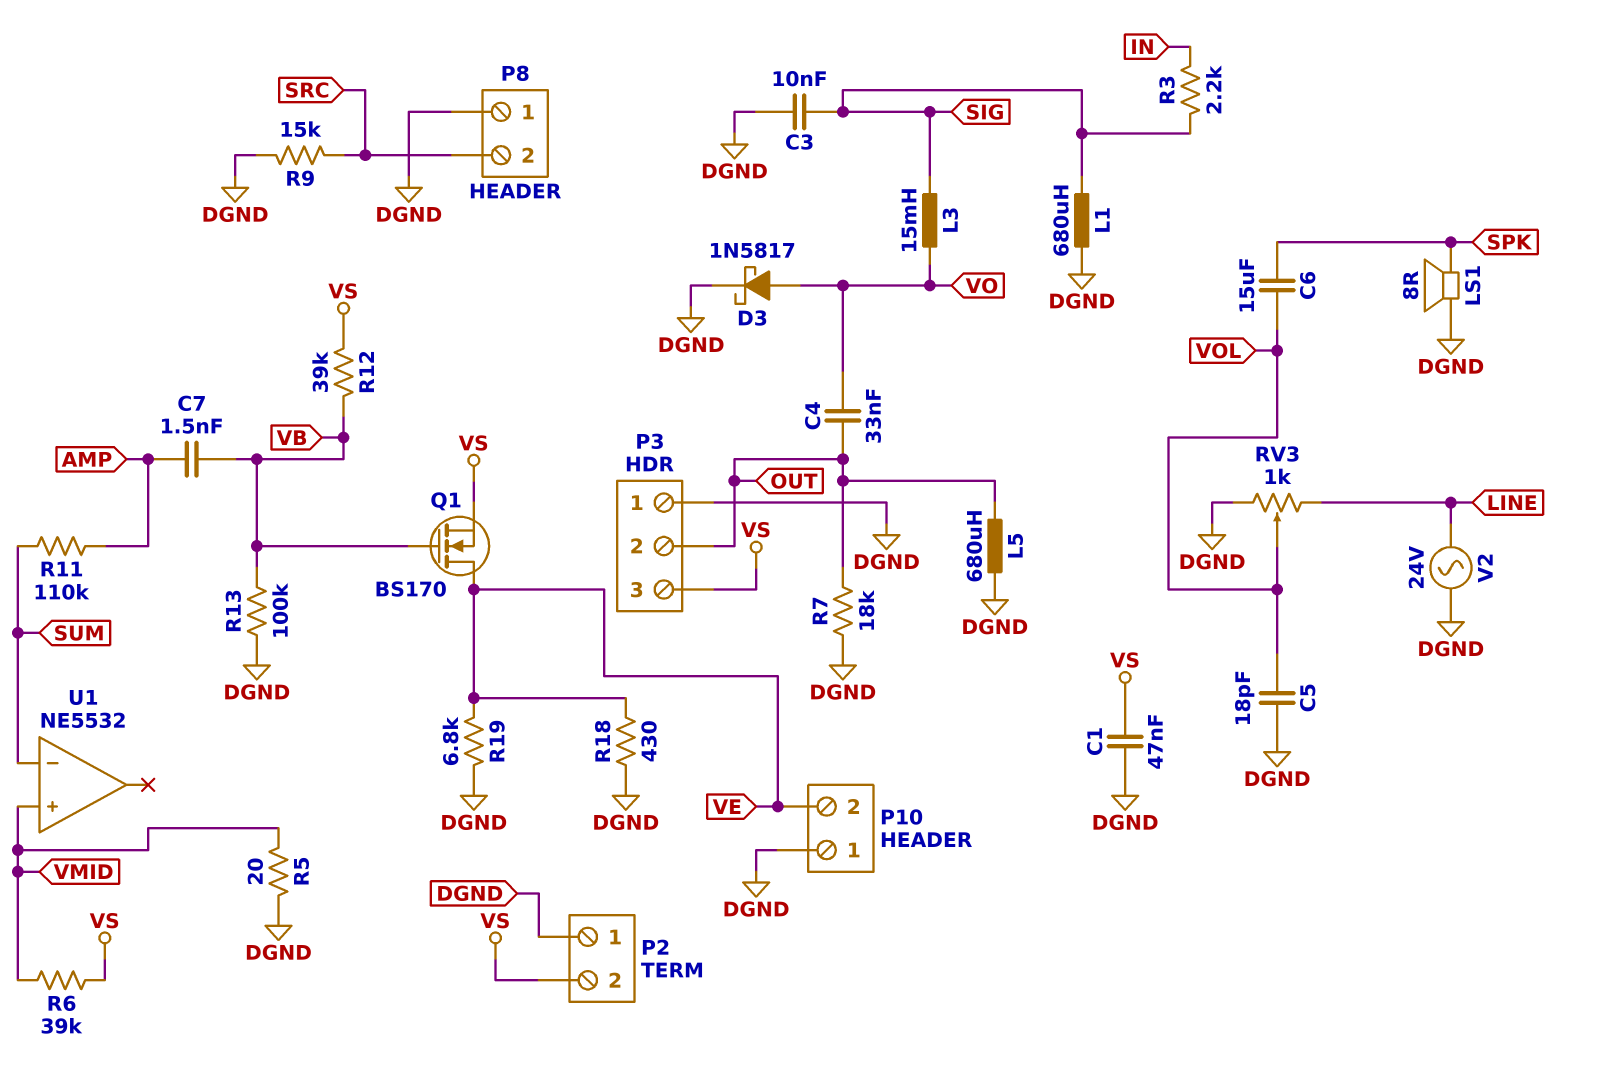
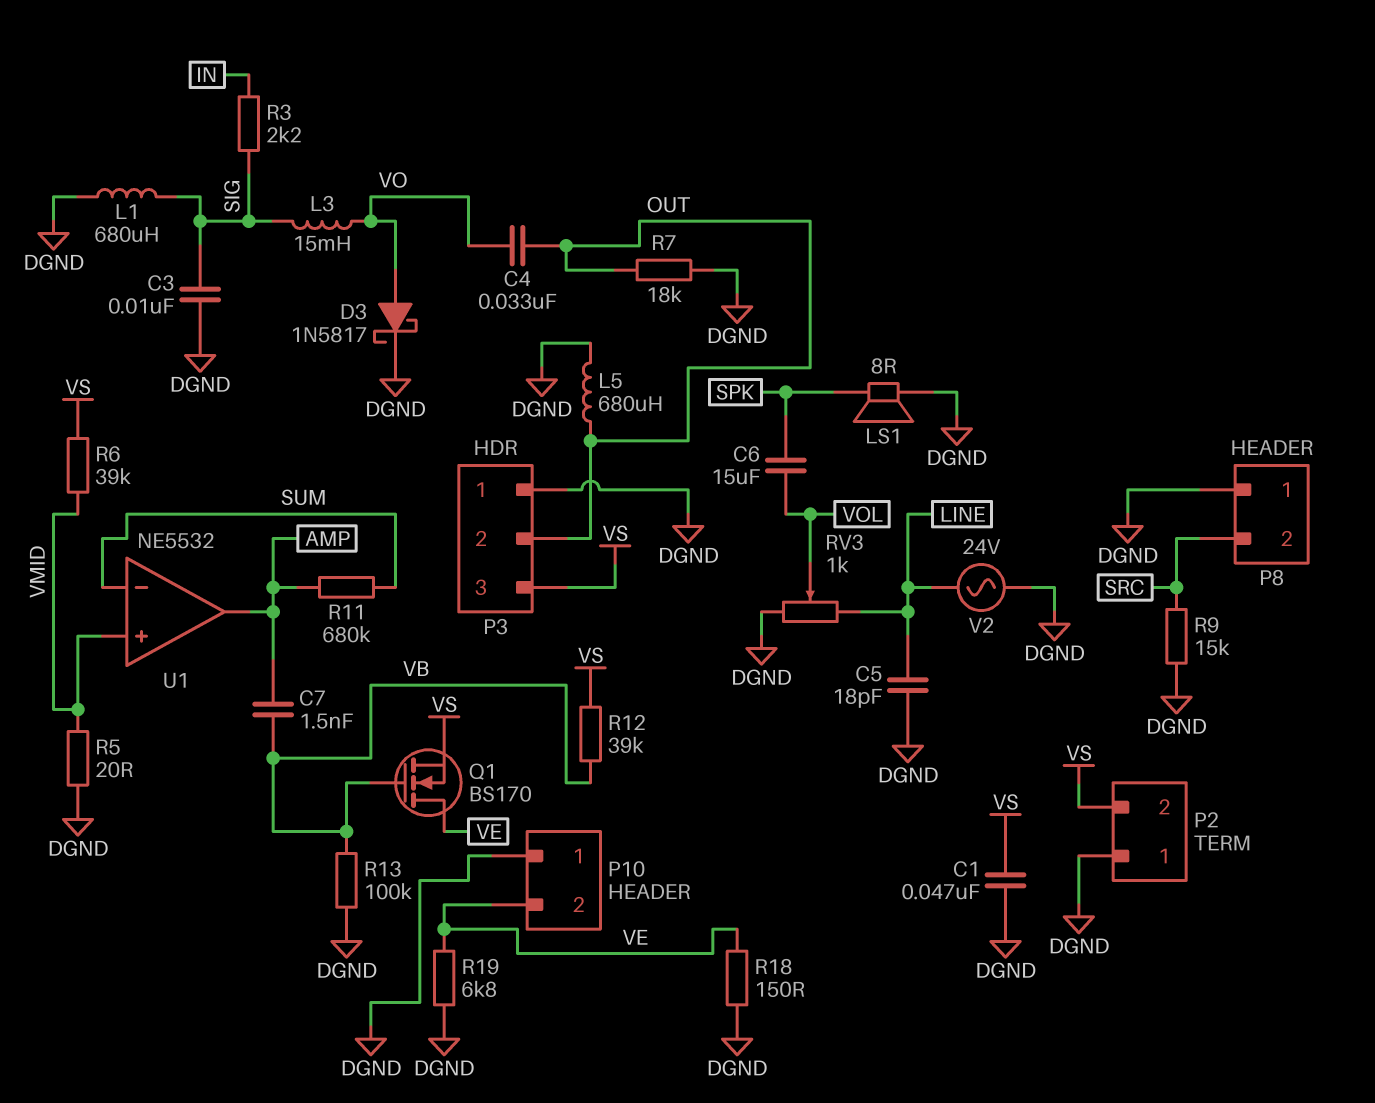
C5: 18pF (DGND, VOL) -> 18pF (DGND, LINE)
R11: 110k (AMP, SUM) -> 680k (AMP, SUM)
R18: 430 (DGND, VE) -> 150 (DGND, VE)
U1 pin out: none -> AMP

